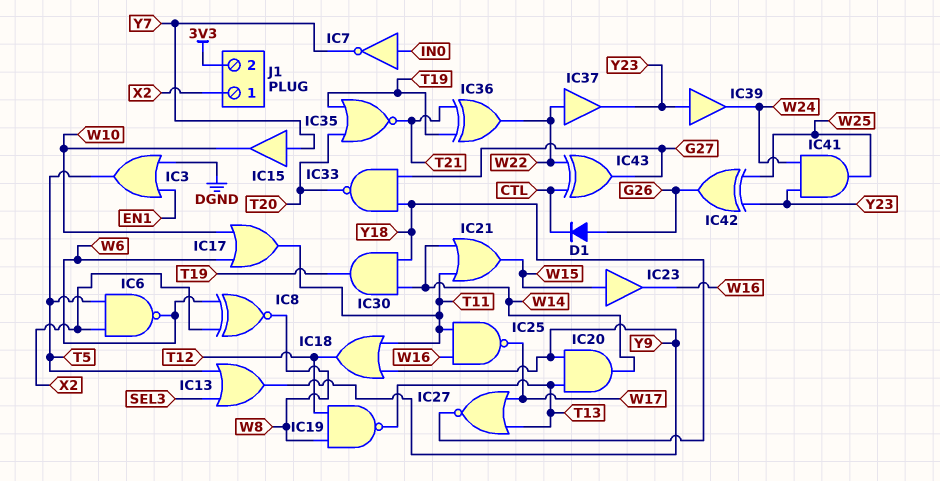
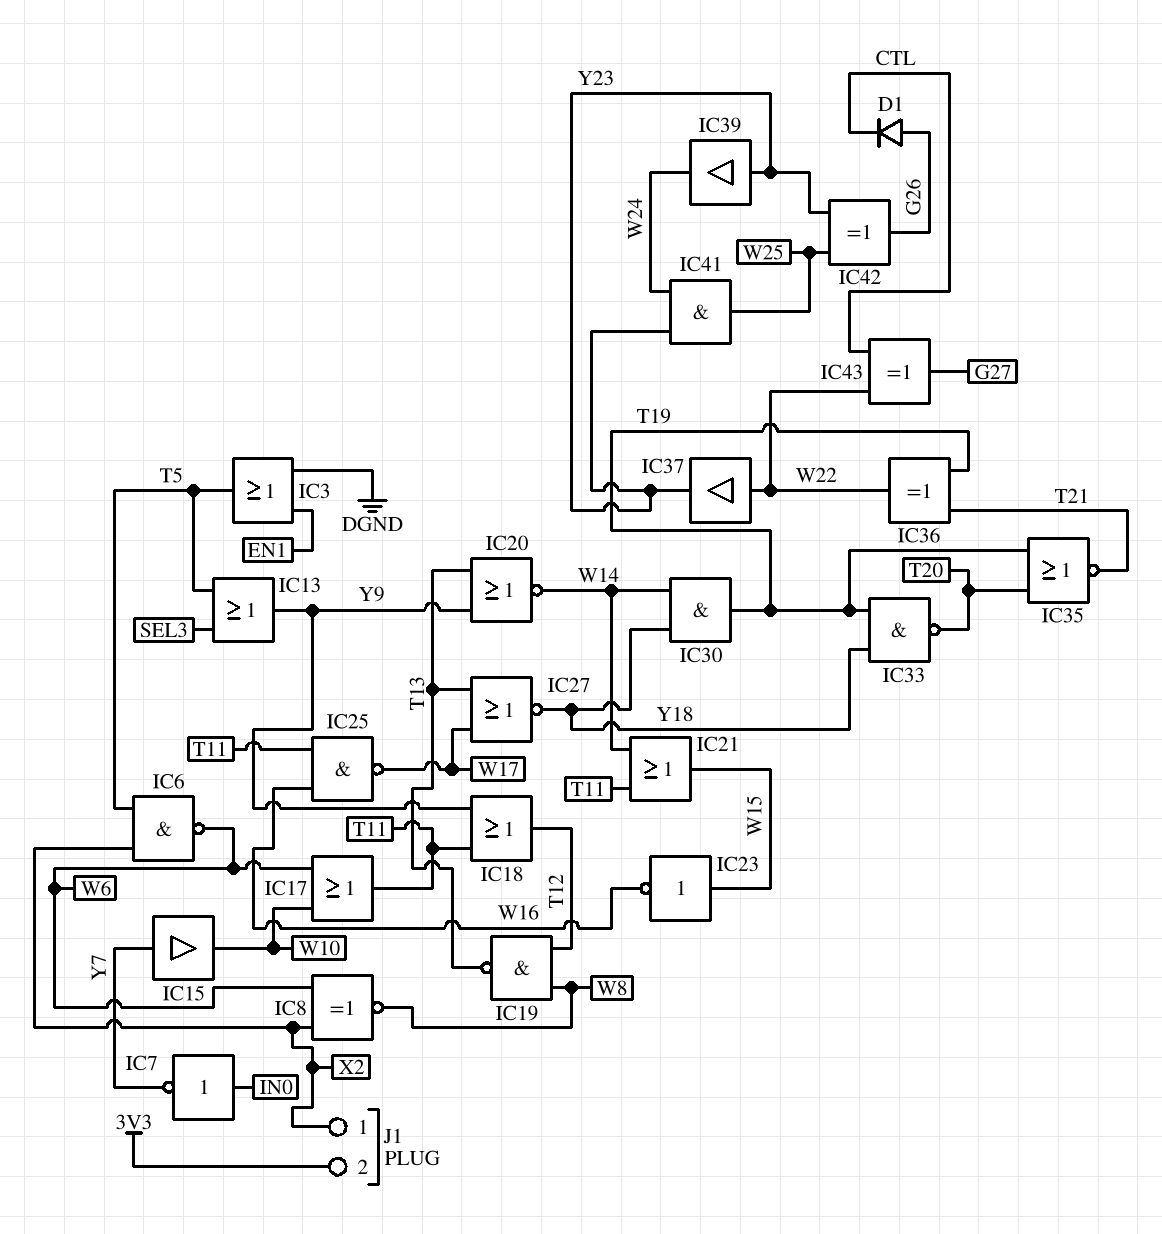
IC20: AND (in T13, in Y9, out W14) -> NOR (in T13, in Y9, out W14)
IC23: buffer (in W15, out W16) -> NOT (in W15, out W16)
IC33: NAND (in G27, in Y18, out T20) -> NAND (in T19, in Y18, out T20)

